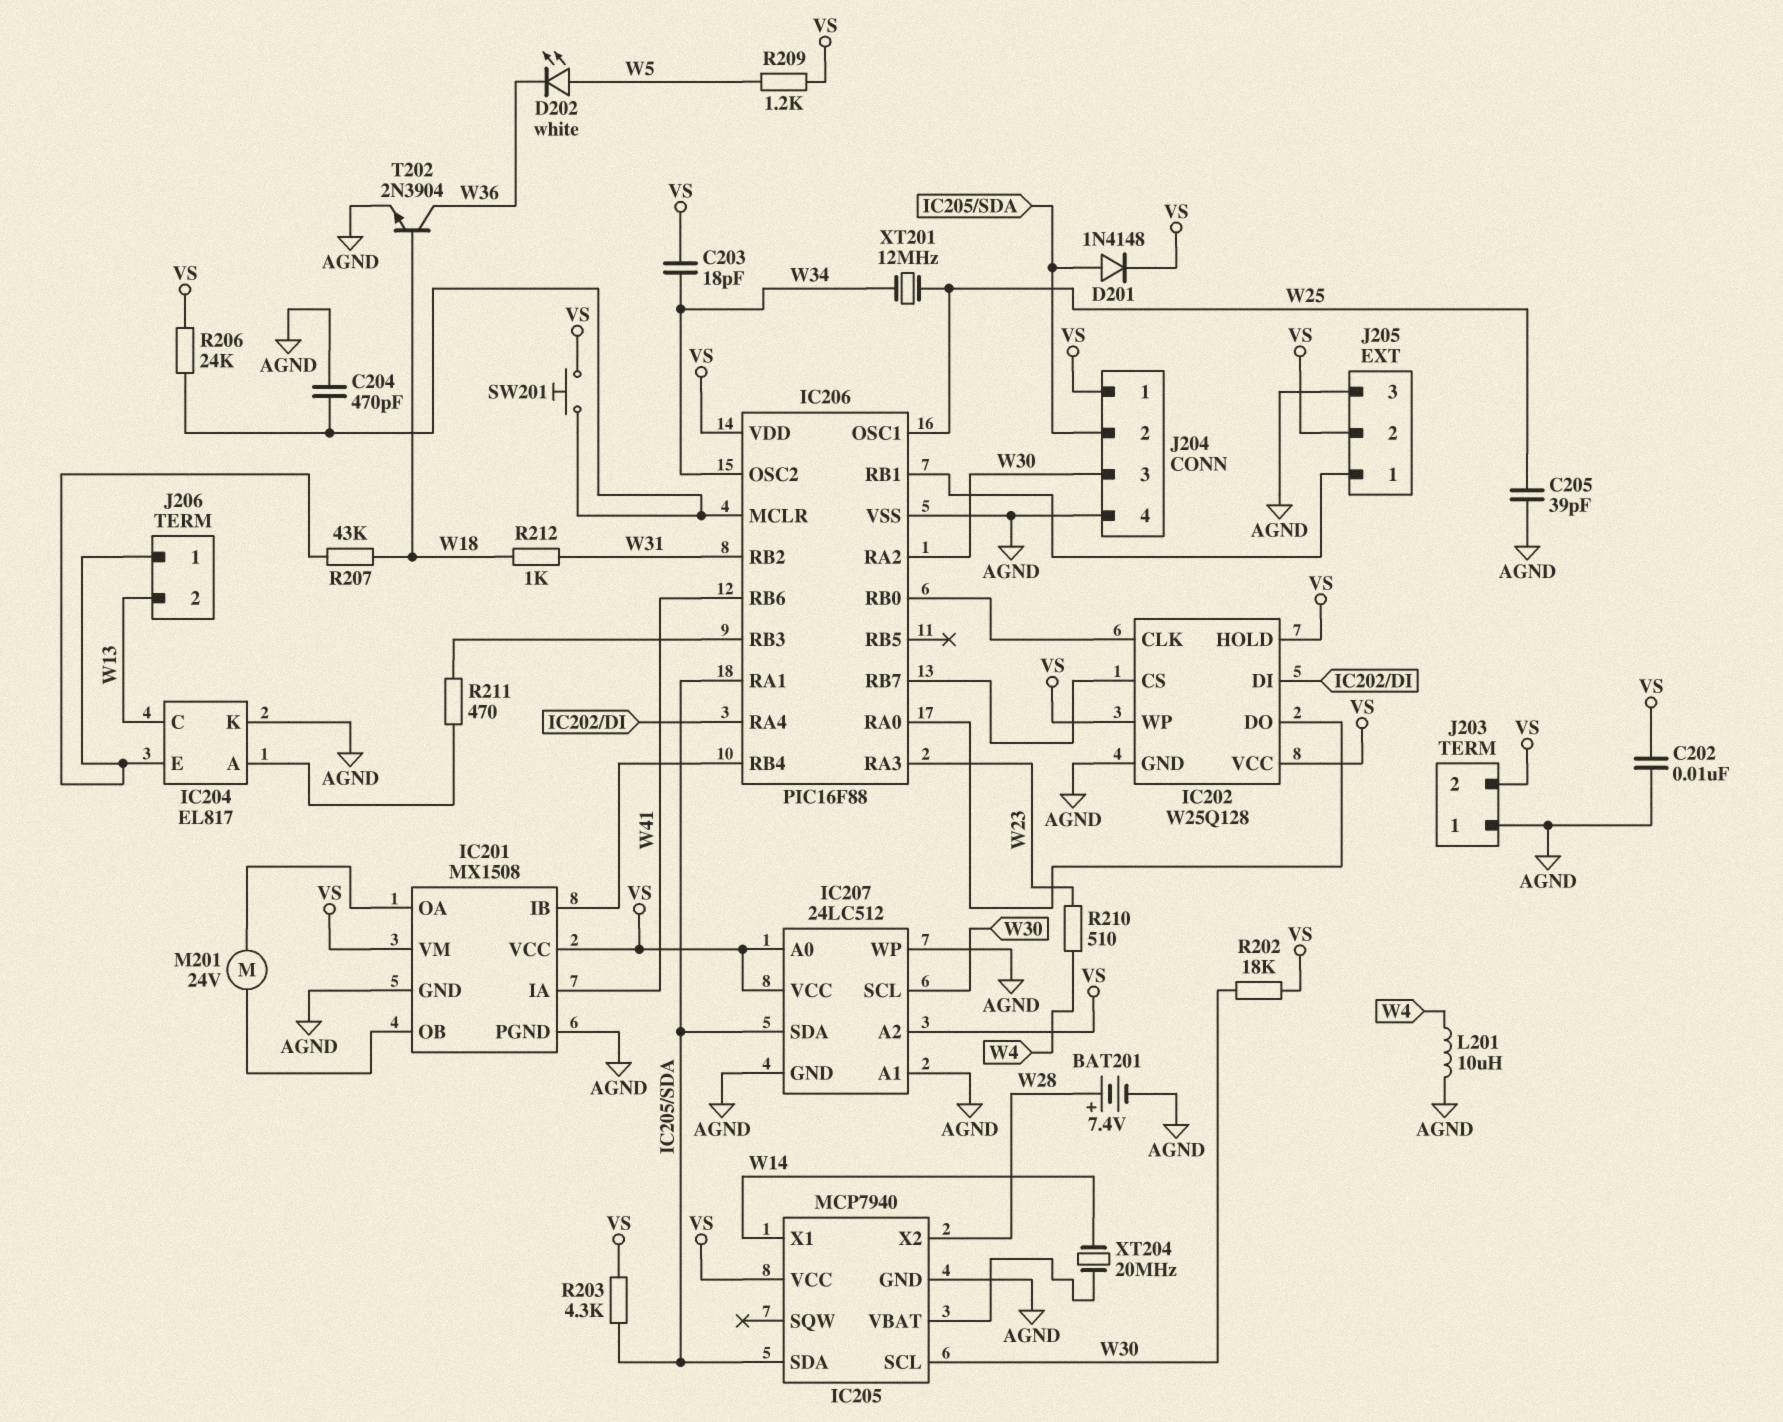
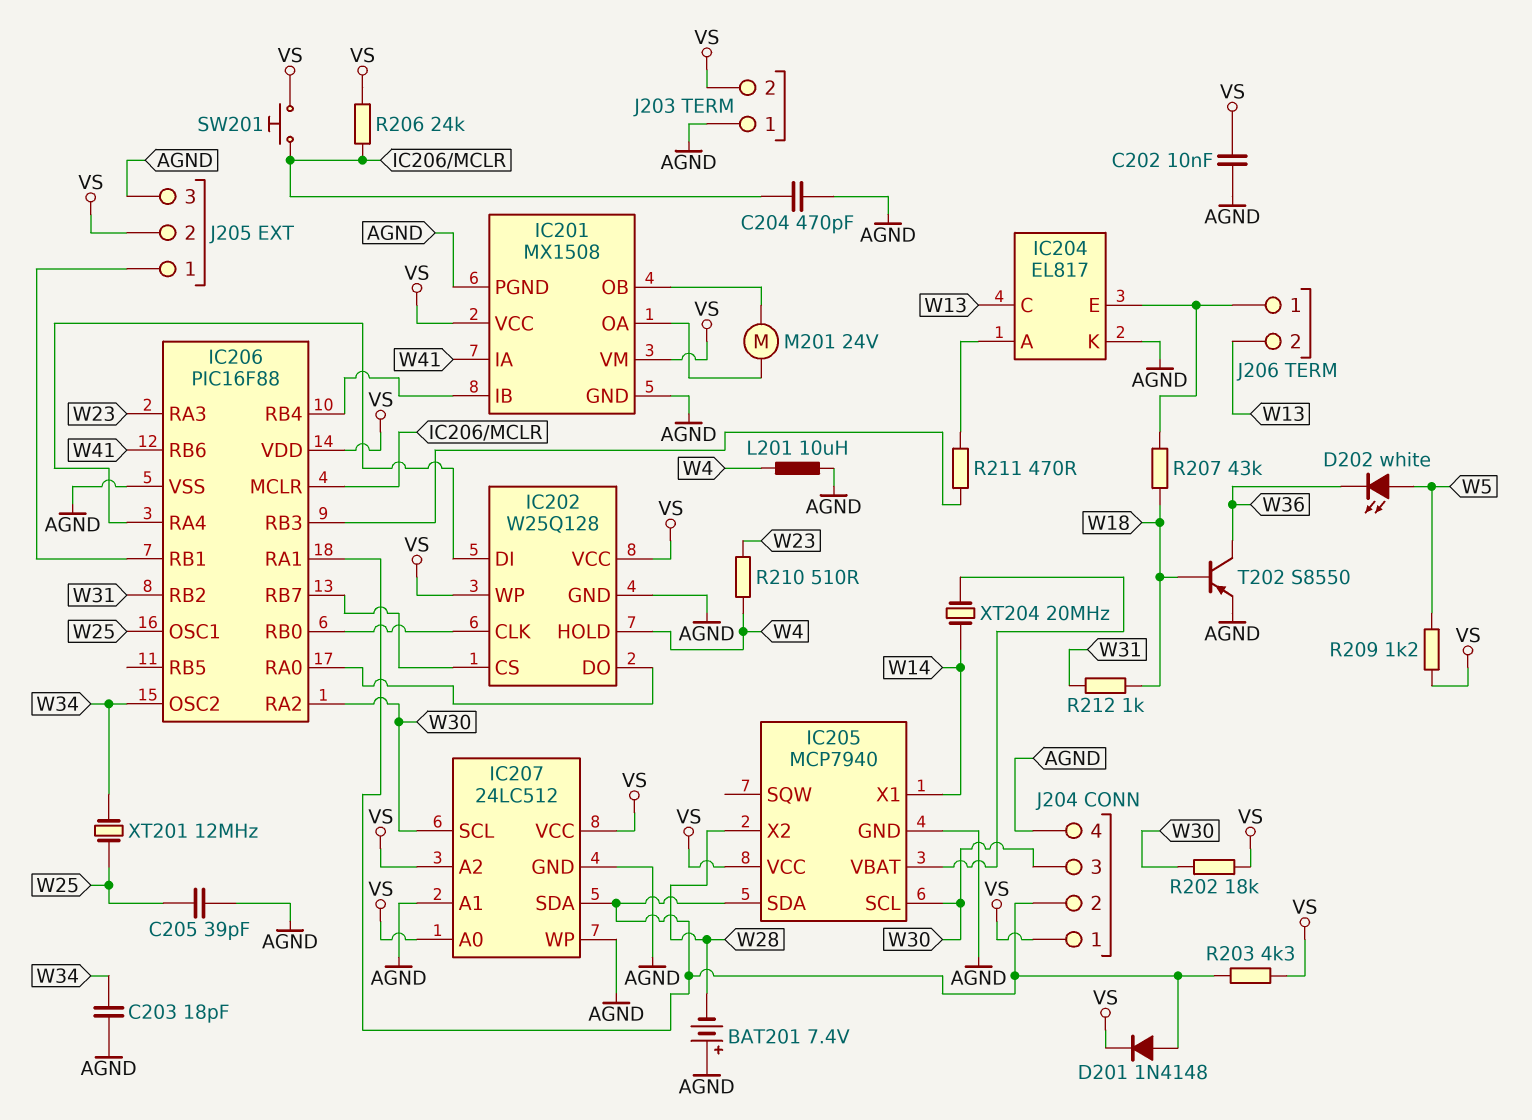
BAT201: 7.4V (plus W28, minus AGND) -> 7.4V (plus AGND, minus W28)
C203: 18pF (VS, W34) -> 18pF (AGND, W34)
IC202 pin HOLD: VS -> W4
T202: NPN 2N3904 (B W18, C W36, E AGND) -> PNP S8550 (B W18, C W36, E AGND)

